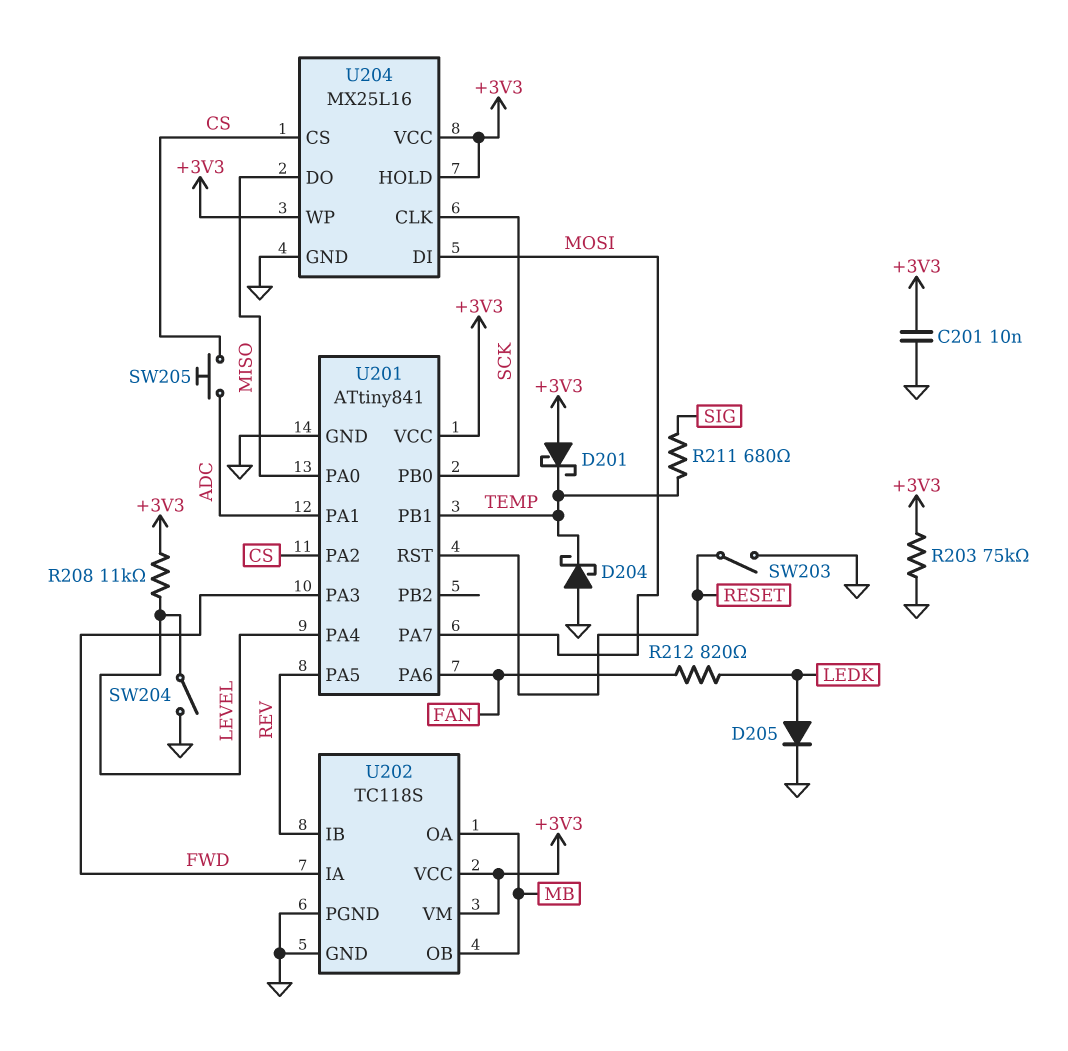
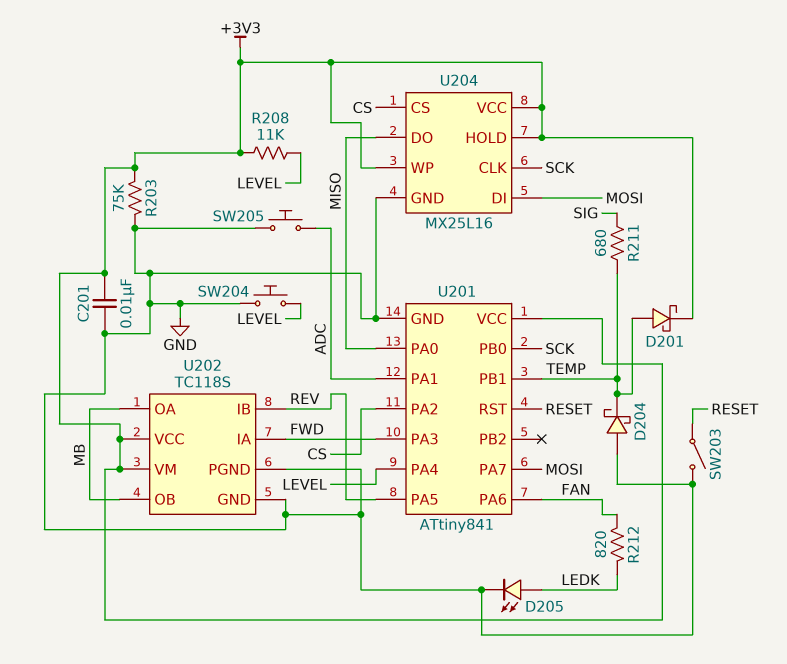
D201: schottky (A +3V3, K TEMP) -> schottky (A TEMP, K +3V3)
D205: diode (A LEDK, K GND) -> LED (A LEDK, K GND)
SW204: switch (GND, LEVEL) -> button (GND, LEVEL)
SW205: button (ADC, CS) -> button (ADC, GND)

